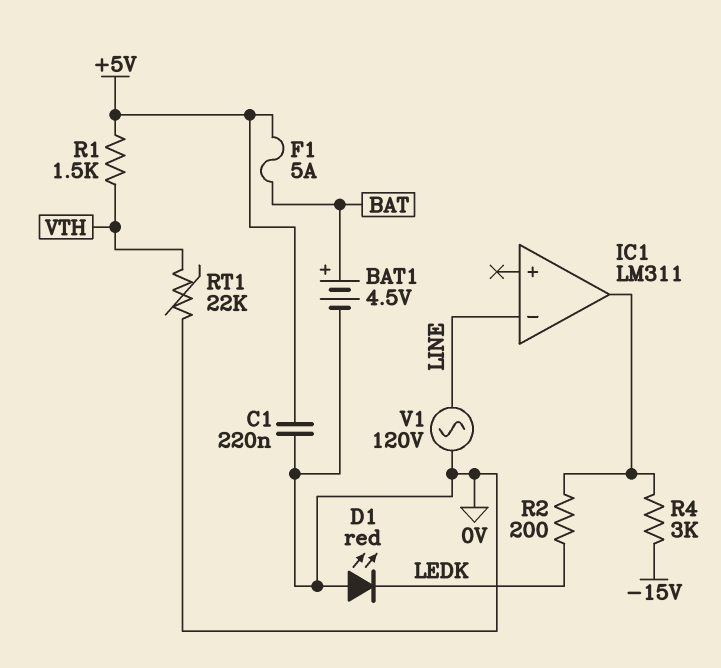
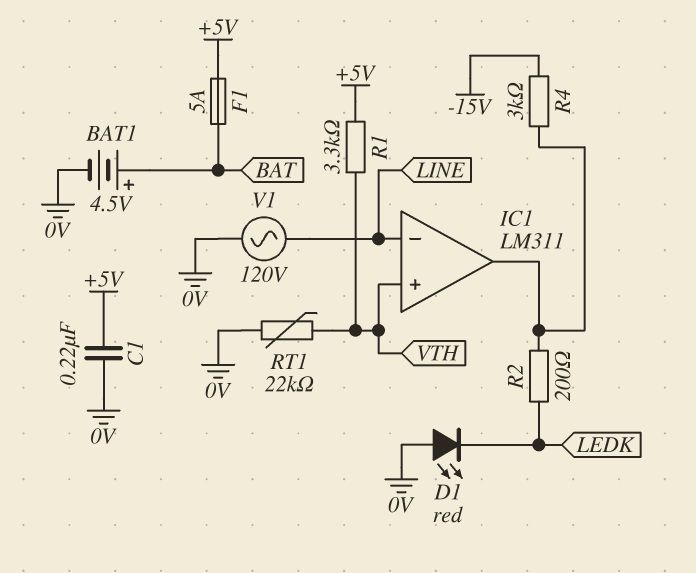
IC1 pin in+: none -> VTH
R1: 1.5k (+5V, VTH) -> 3.3k (+5V, VTH)

